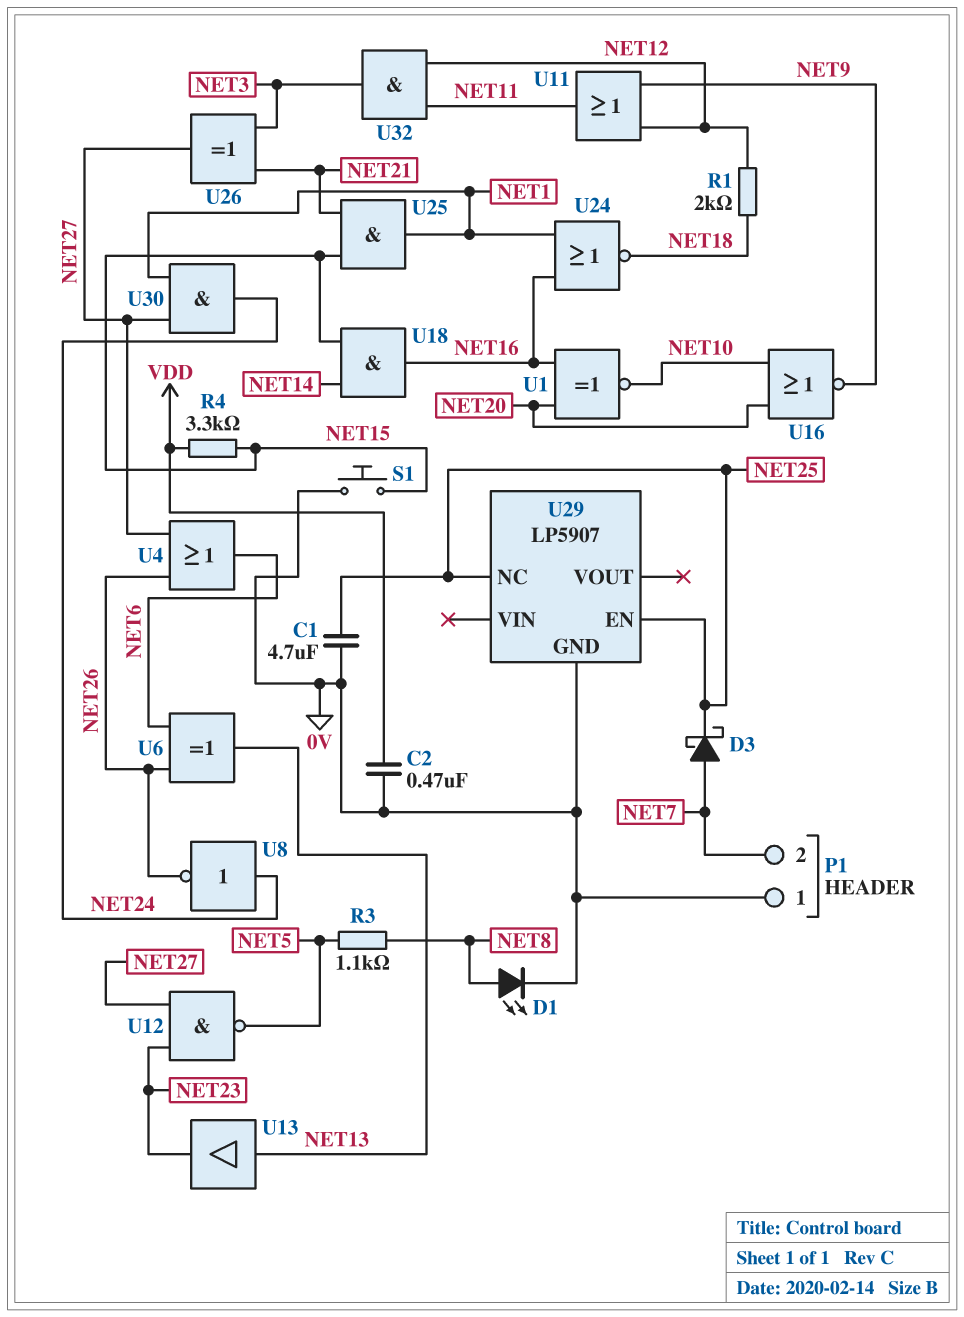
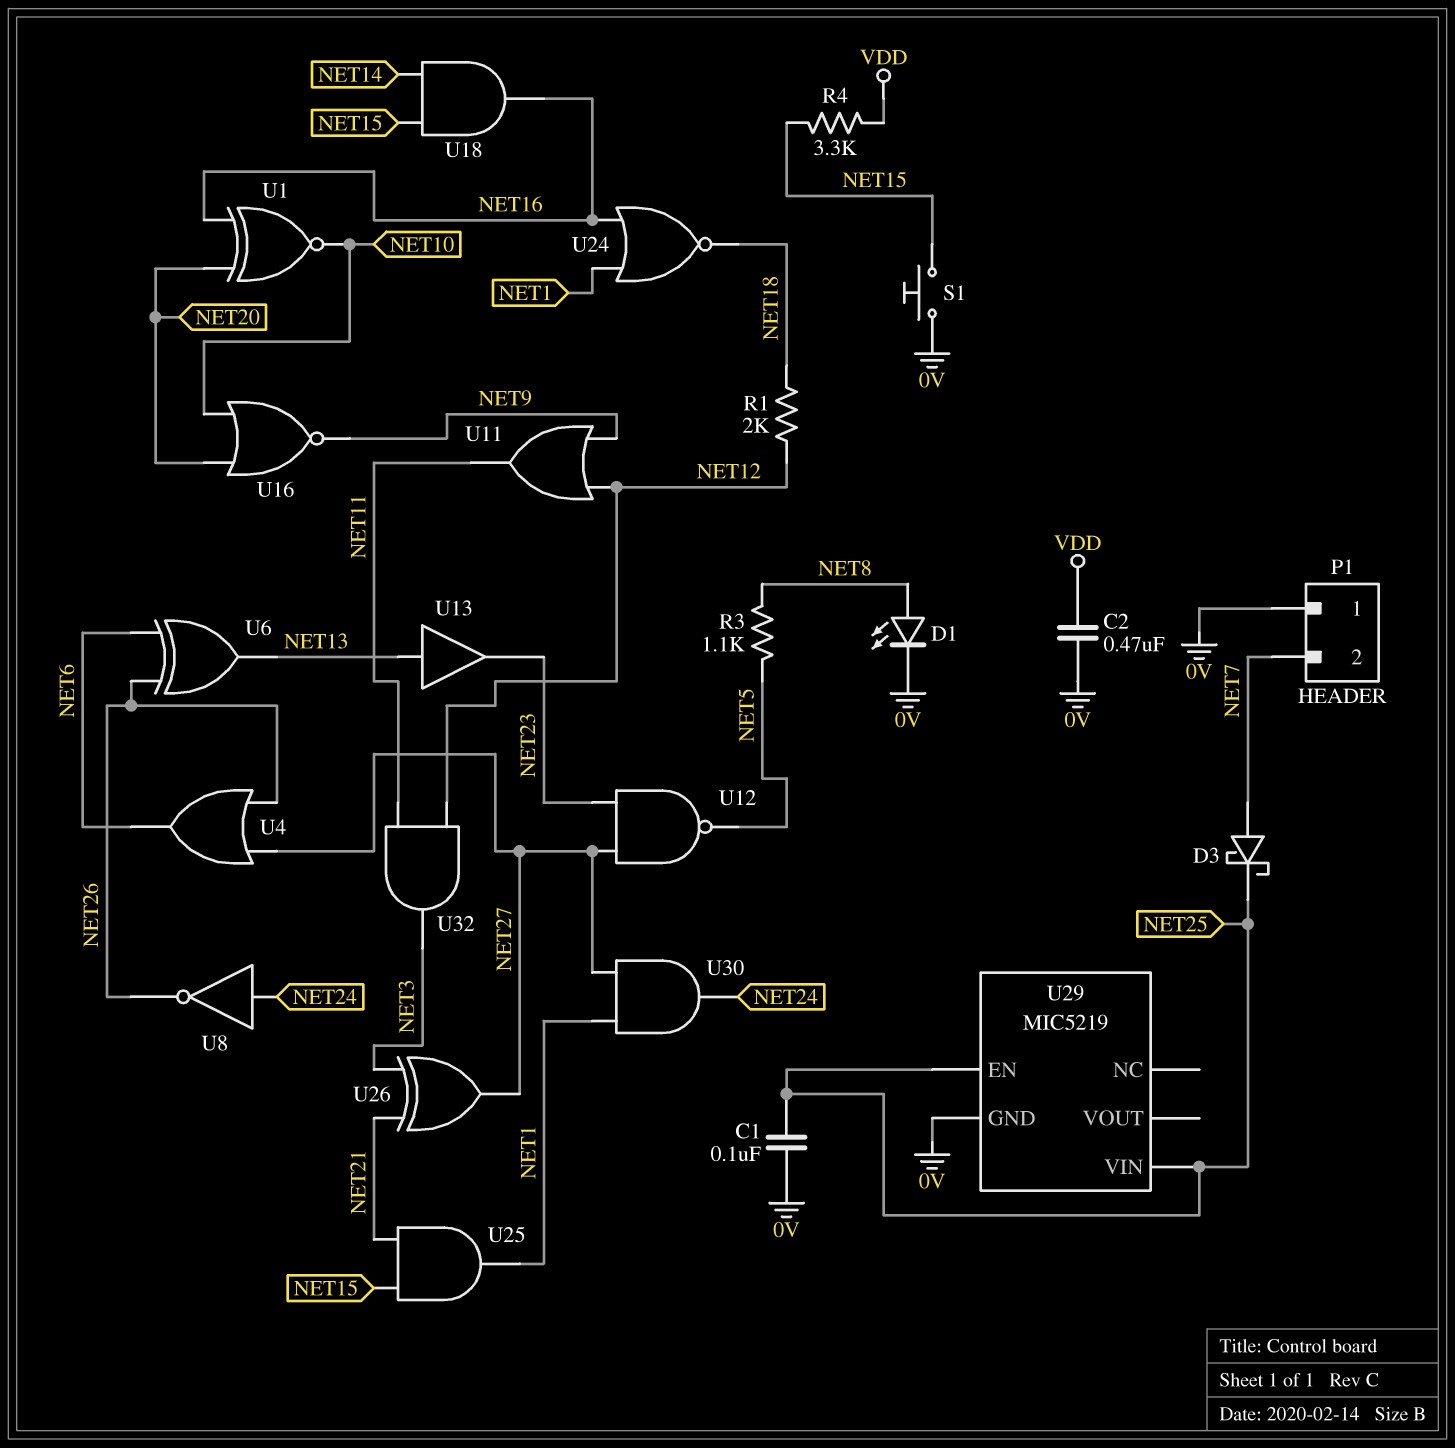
C1: 4.7uF (0V, NET25) -> 100nF (0V, NET25)
U29: LP5907 -> MIC5219
U29 pin NC: NET25 -> none
U29 pin VIN: none -> NET25

